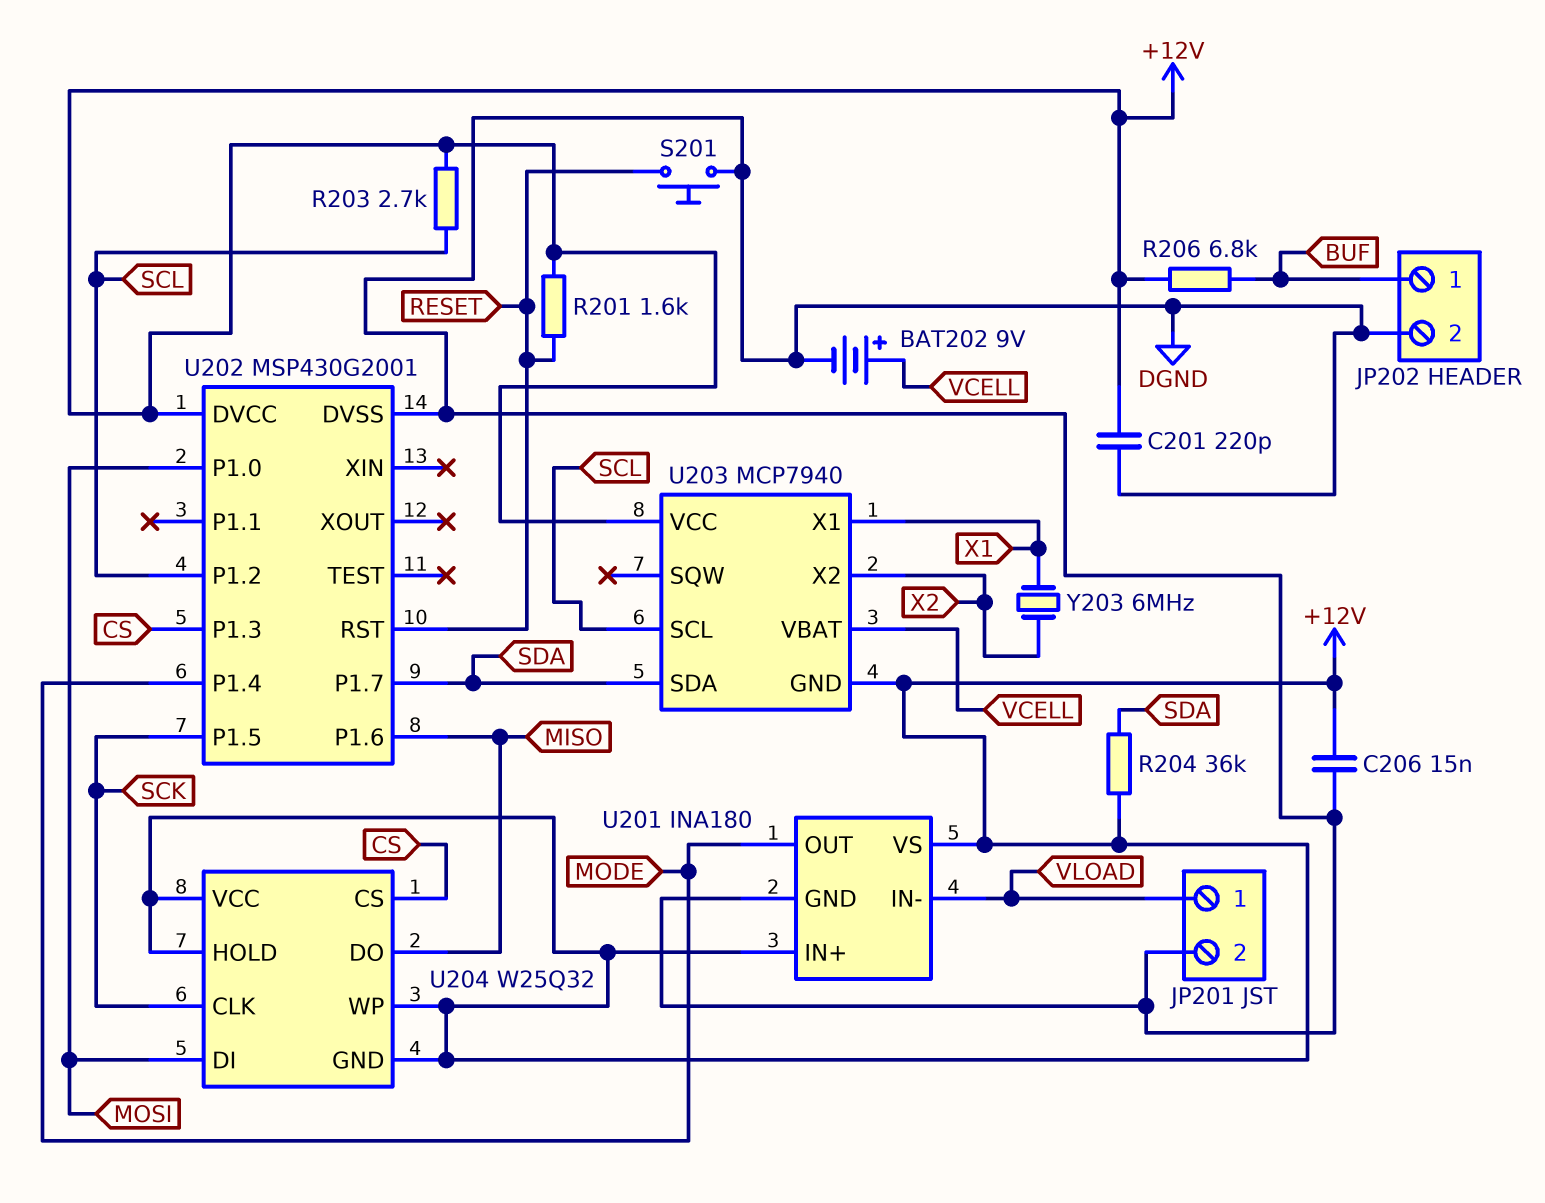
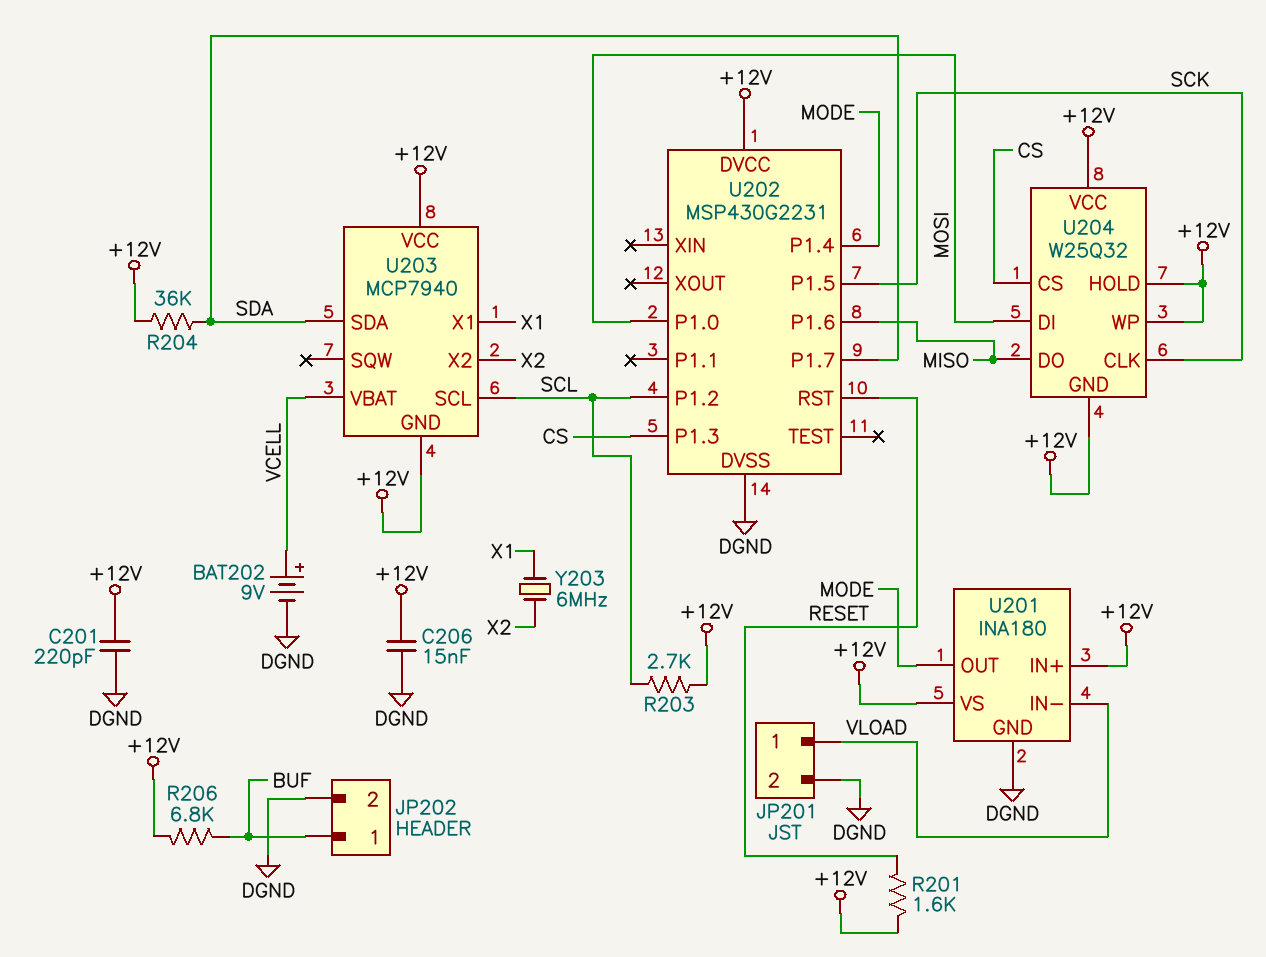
S201: button (DGND, RESET) -> none
U202: MSP430G2001 -> MSP430G2231

